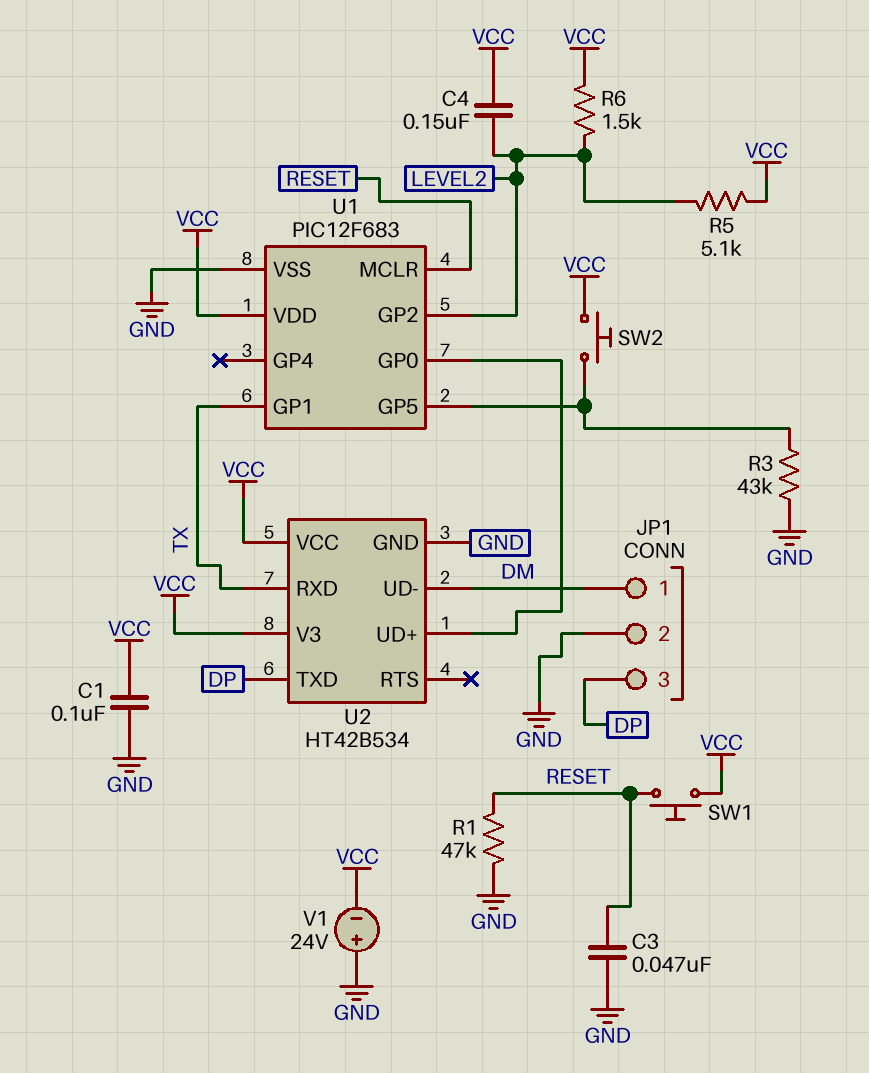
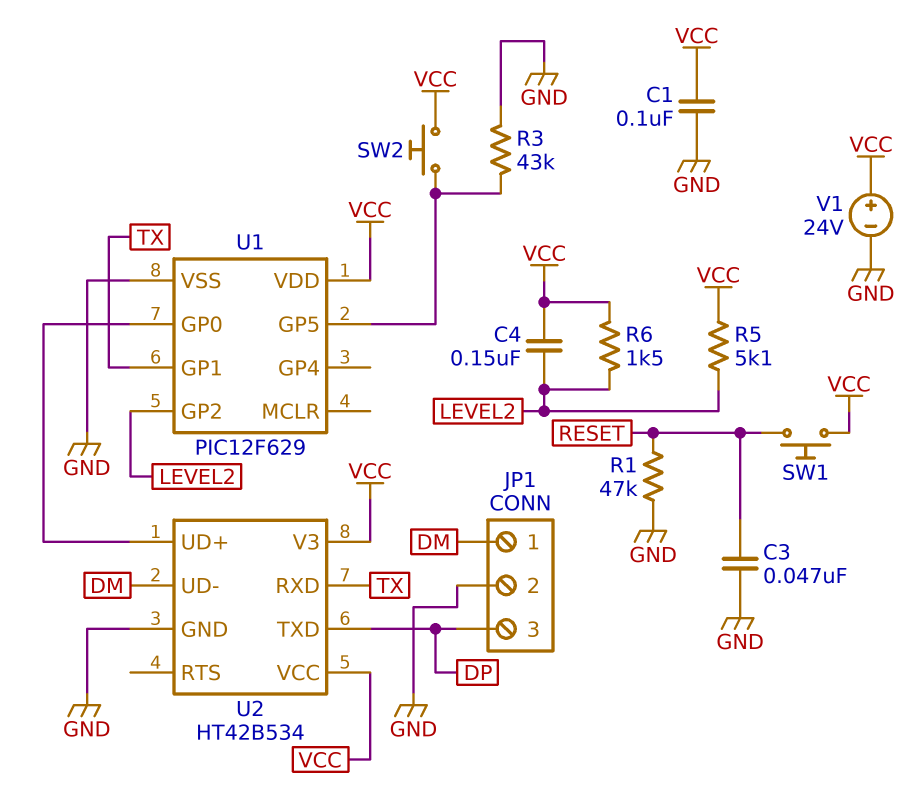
U1: PIC12F683 -> PIC12F629
U1 pin MCLR: RESET -> none
V1: 24V (plus GND, minus VCC) -> 24V (plus VCC, minus GND)

